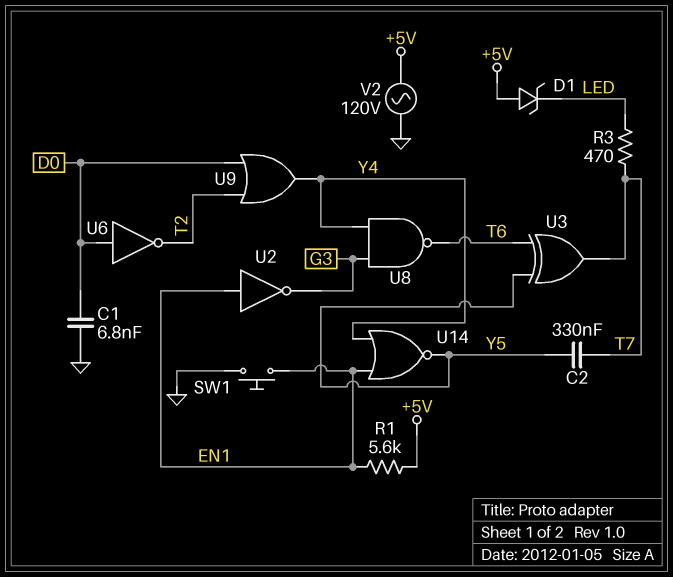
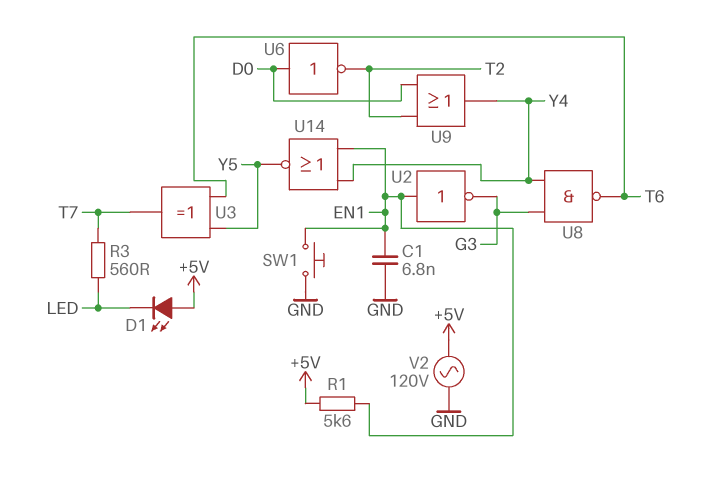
C1: 6.8nF (D0, GND) -> 6.8nF (EN1, GND)
C2: 330nF (T7, Y5) -> none
D1: zener (A +5V, K LED) -> LED (A +5V, K LED)
R3: 470 (LED, T7) -> 560 (LED, T7)

